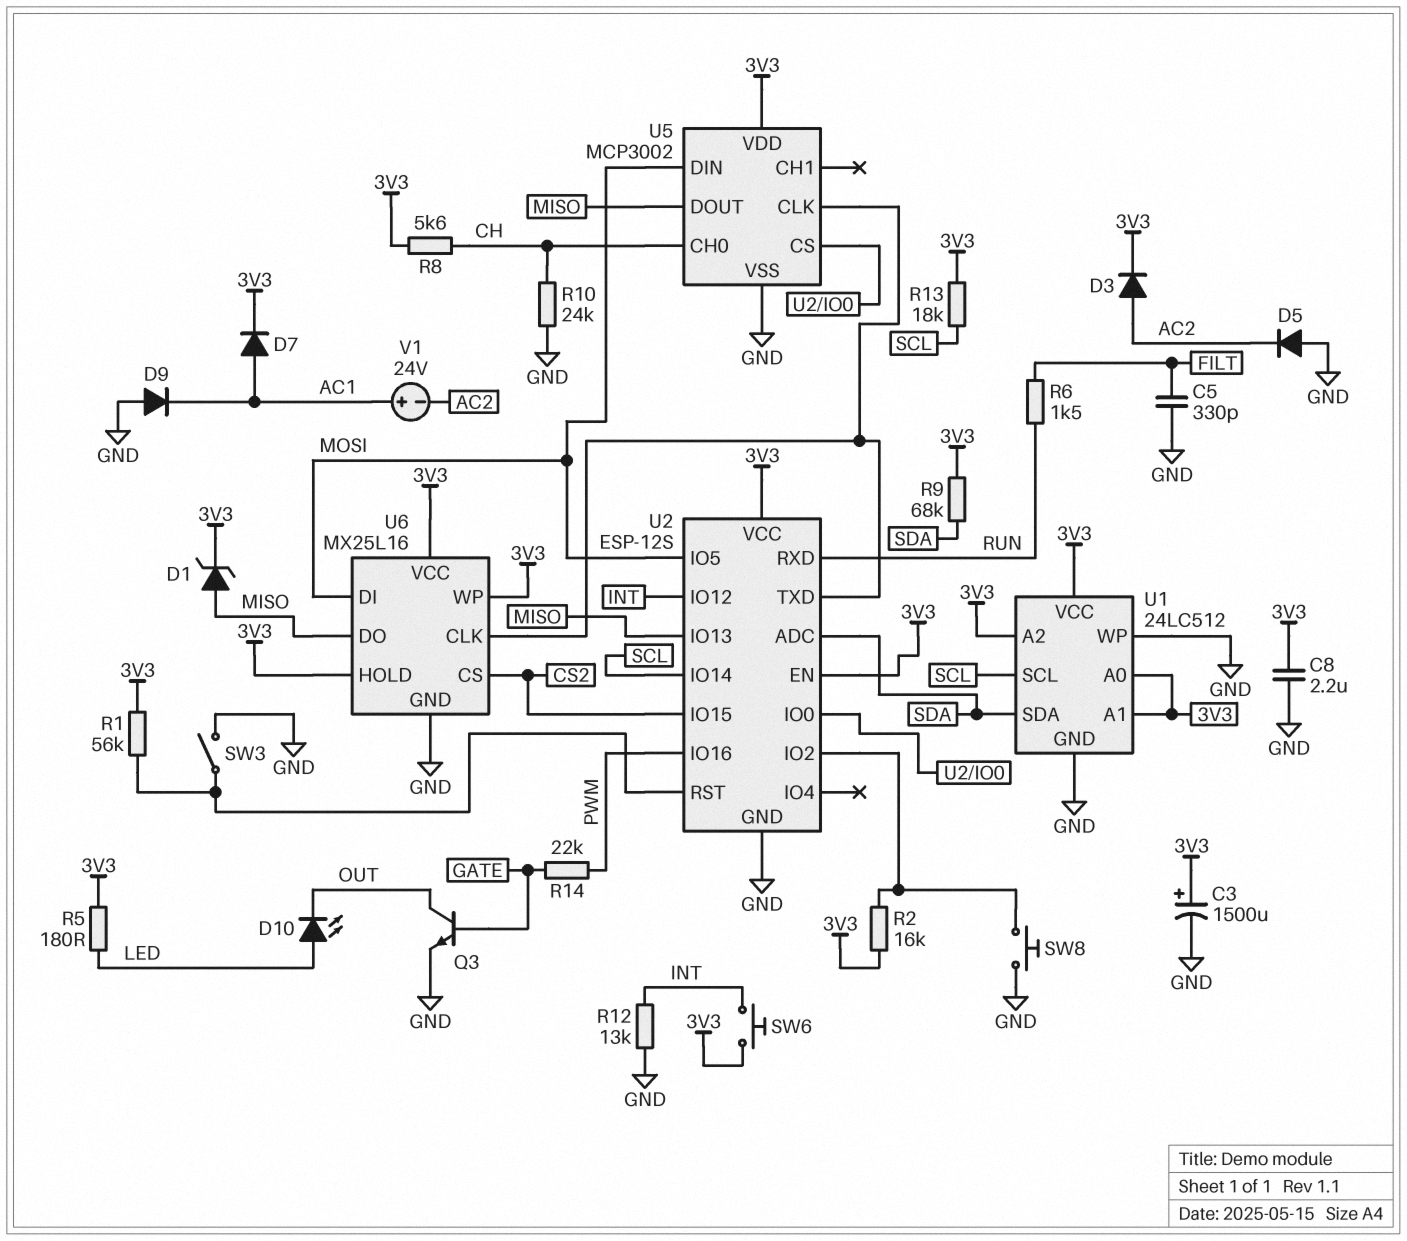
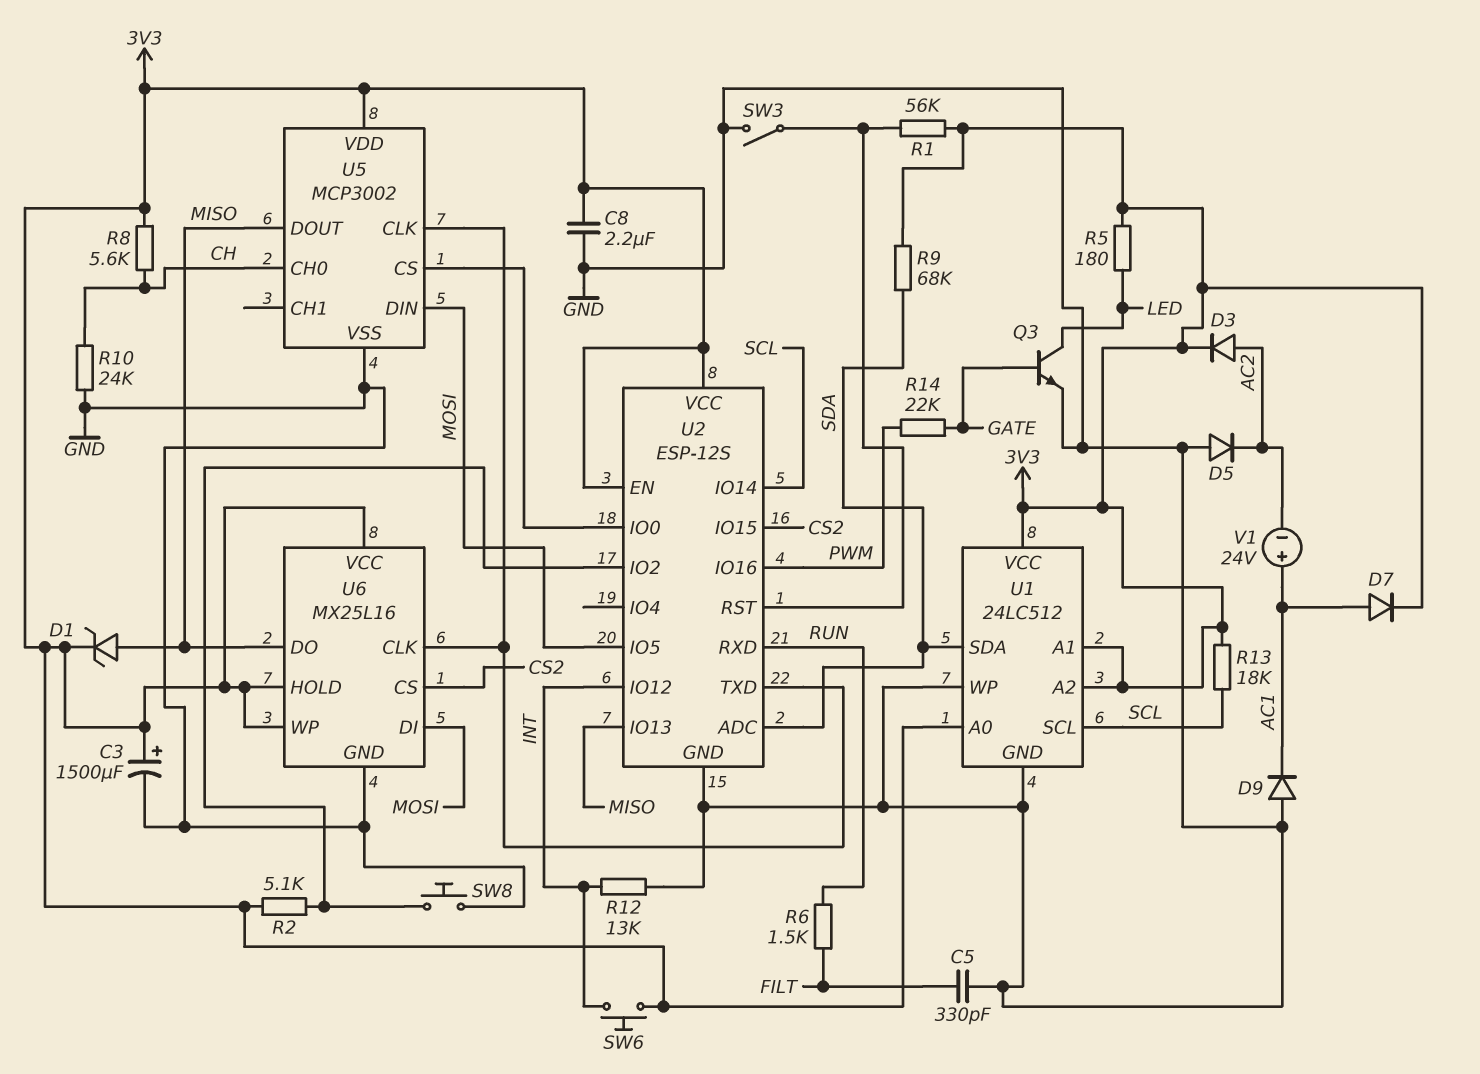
D10: LED (A LED, K OUT) -> none
Q3: NPN (B GATE, C OUT, E GND) -> NPN (B GATE, C LED, E GND)
R2: 16k (3V3, U2/IO2) -> 5.1k (3V3, U2/IO2)

